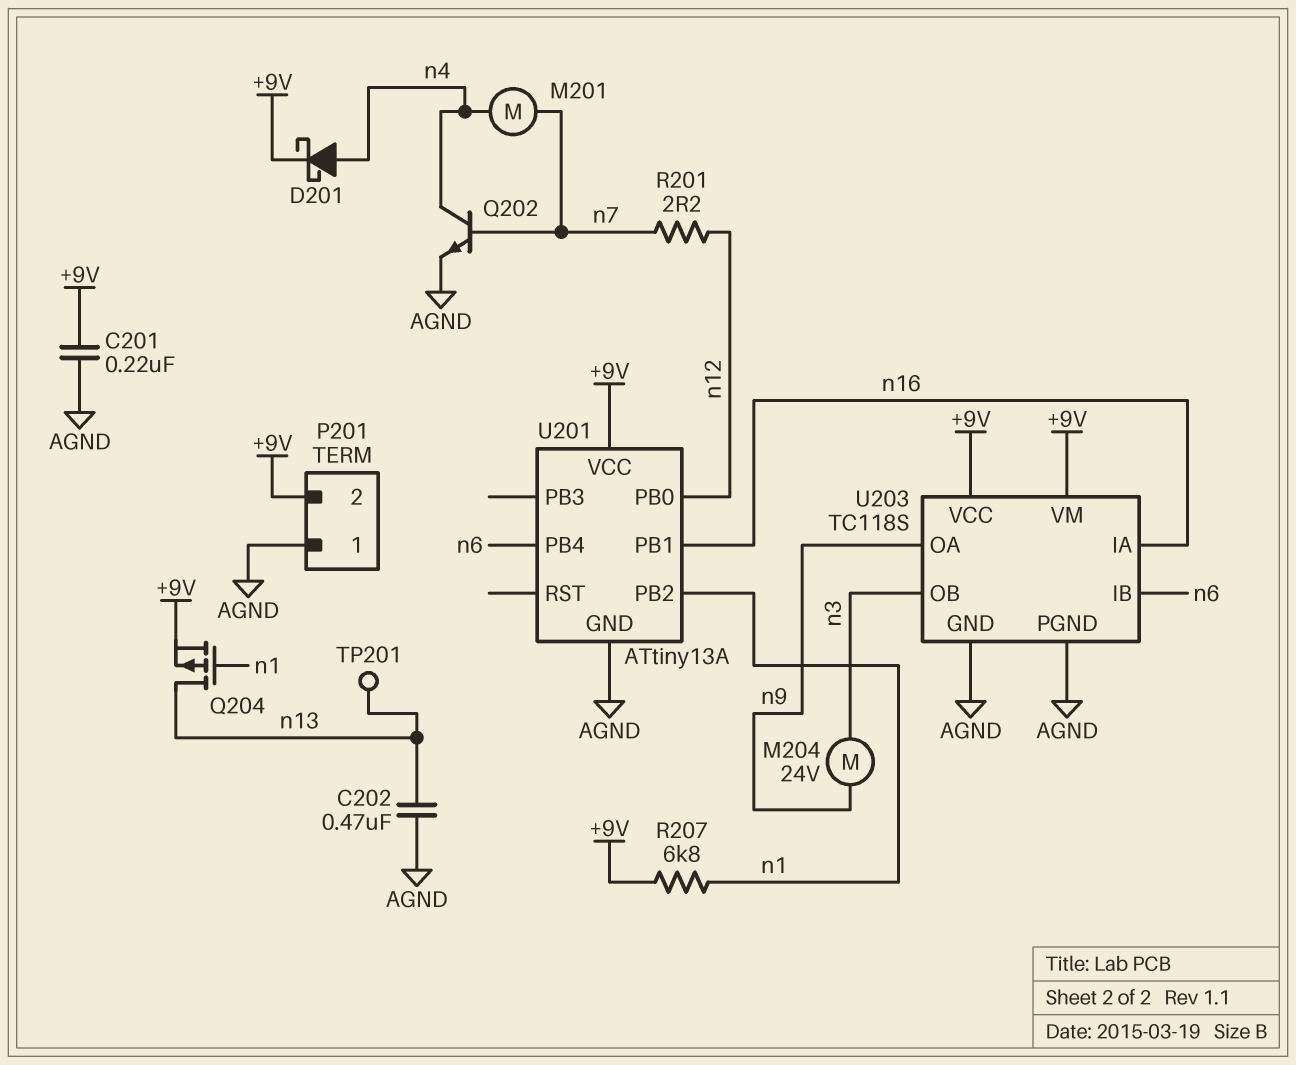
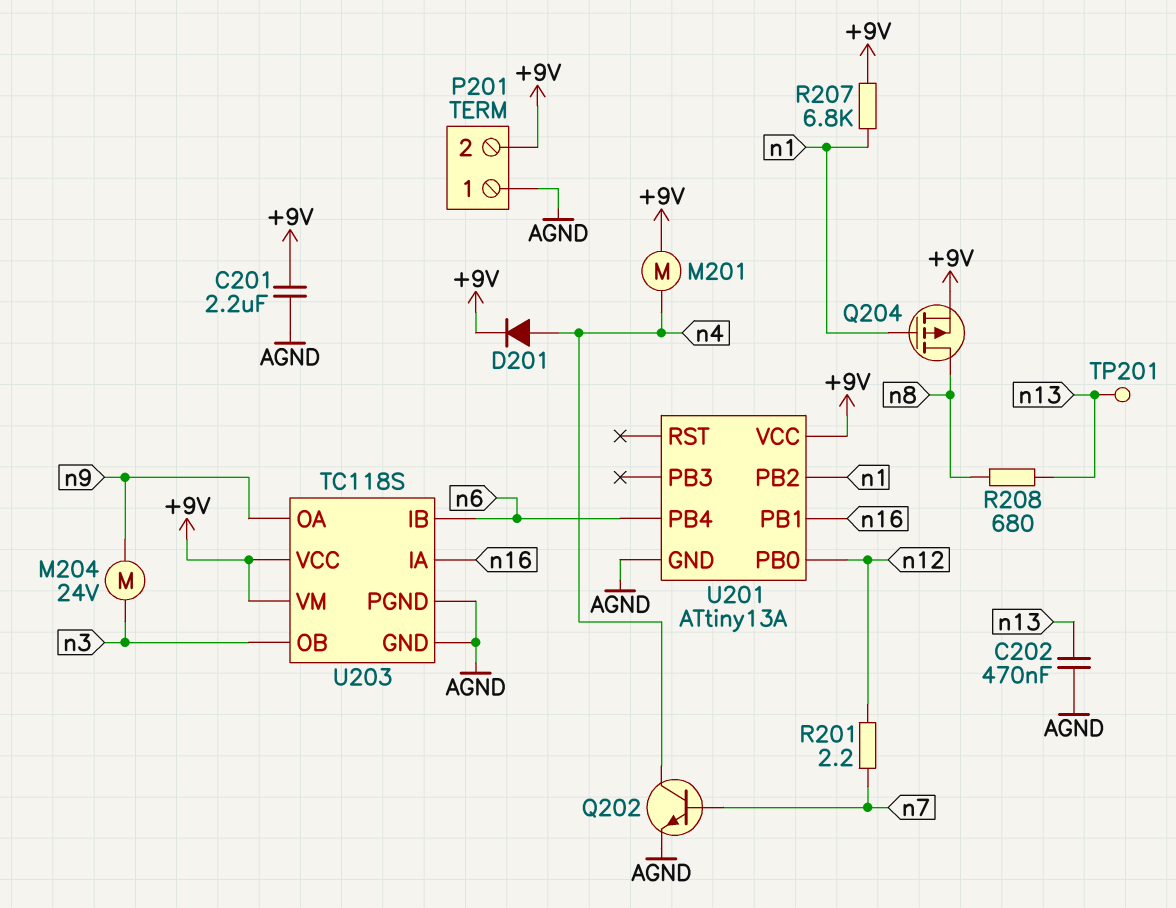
C201: 220nF (+9V, AGND) -> 2.2uF (+9V, AGND)
D201: schottky (A n4, K +9V) -> diode (A n4, K +9V)
M201: motor (n4, n7) -> motor (+9V, n4)
Q204: PMOS (G n1, D n13, S +9V) -> PMOS (G n1, D n8, S +9V)
R208: none -> 680 (n8, n13)

